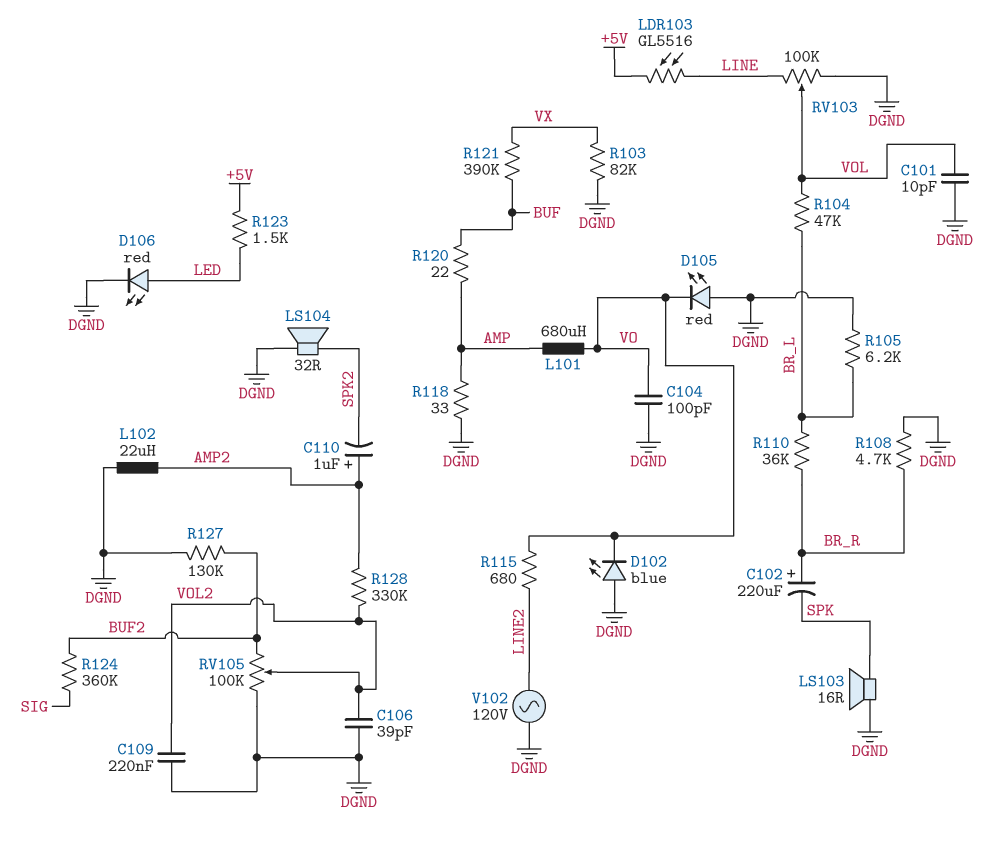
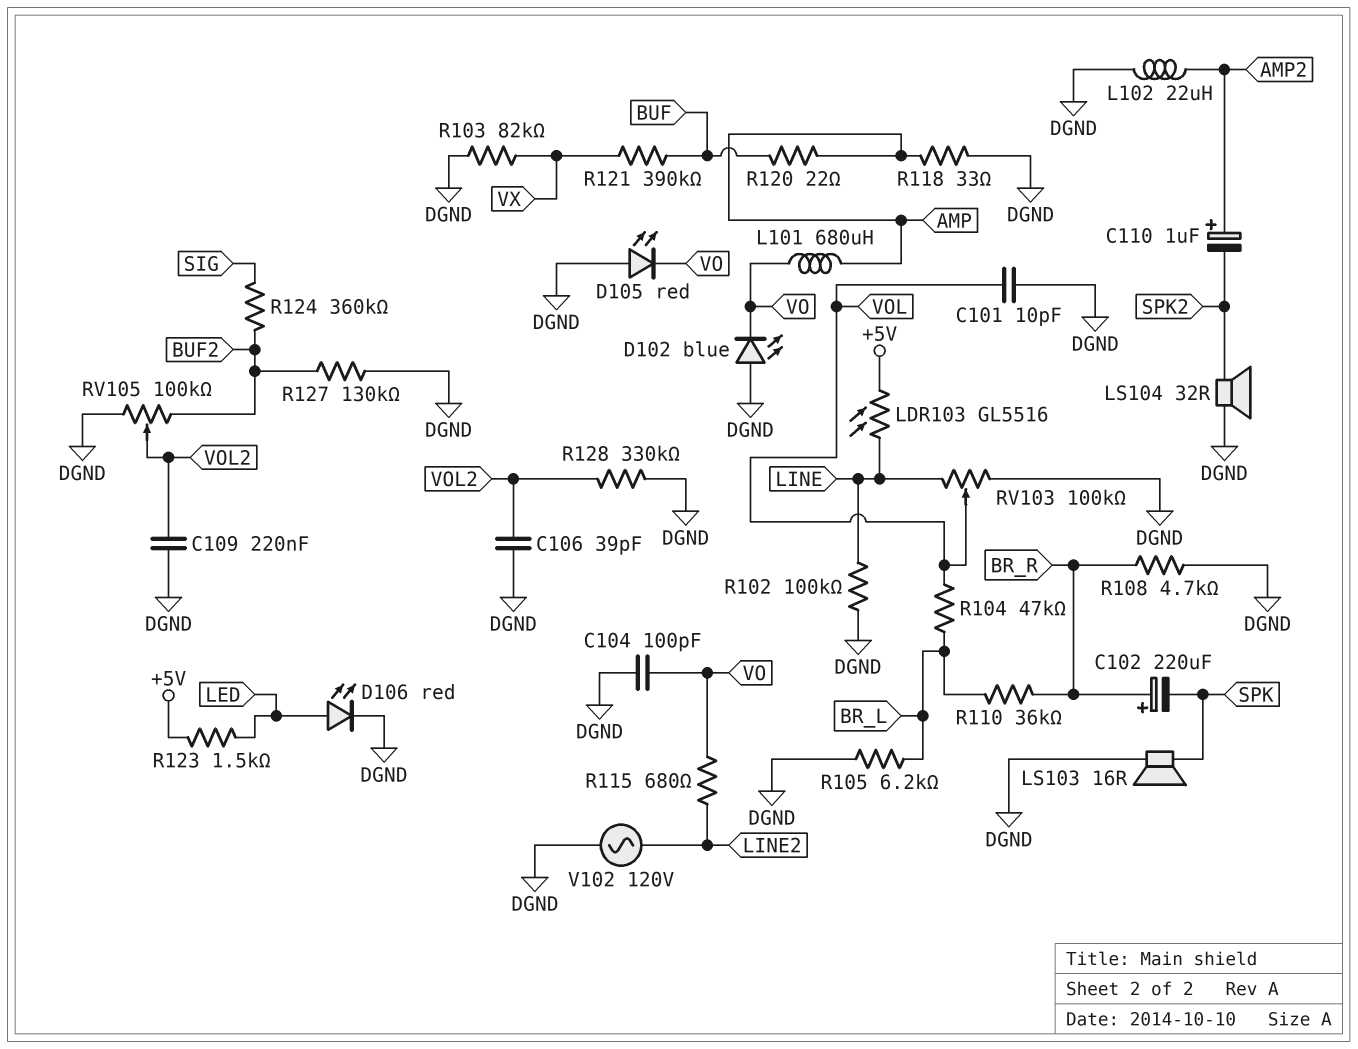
R102: none -> 100k (DGND, LINE)
R128: 330k (AMP2, VOL2) -> 330k (DGND, VOL2)

